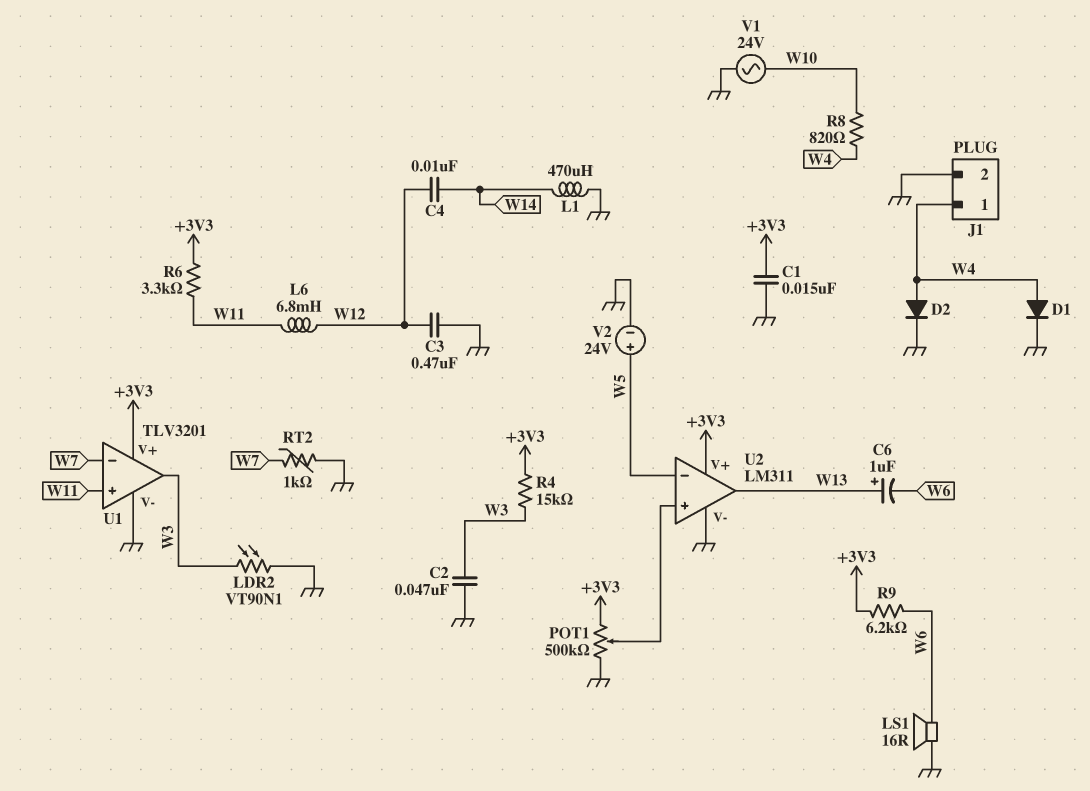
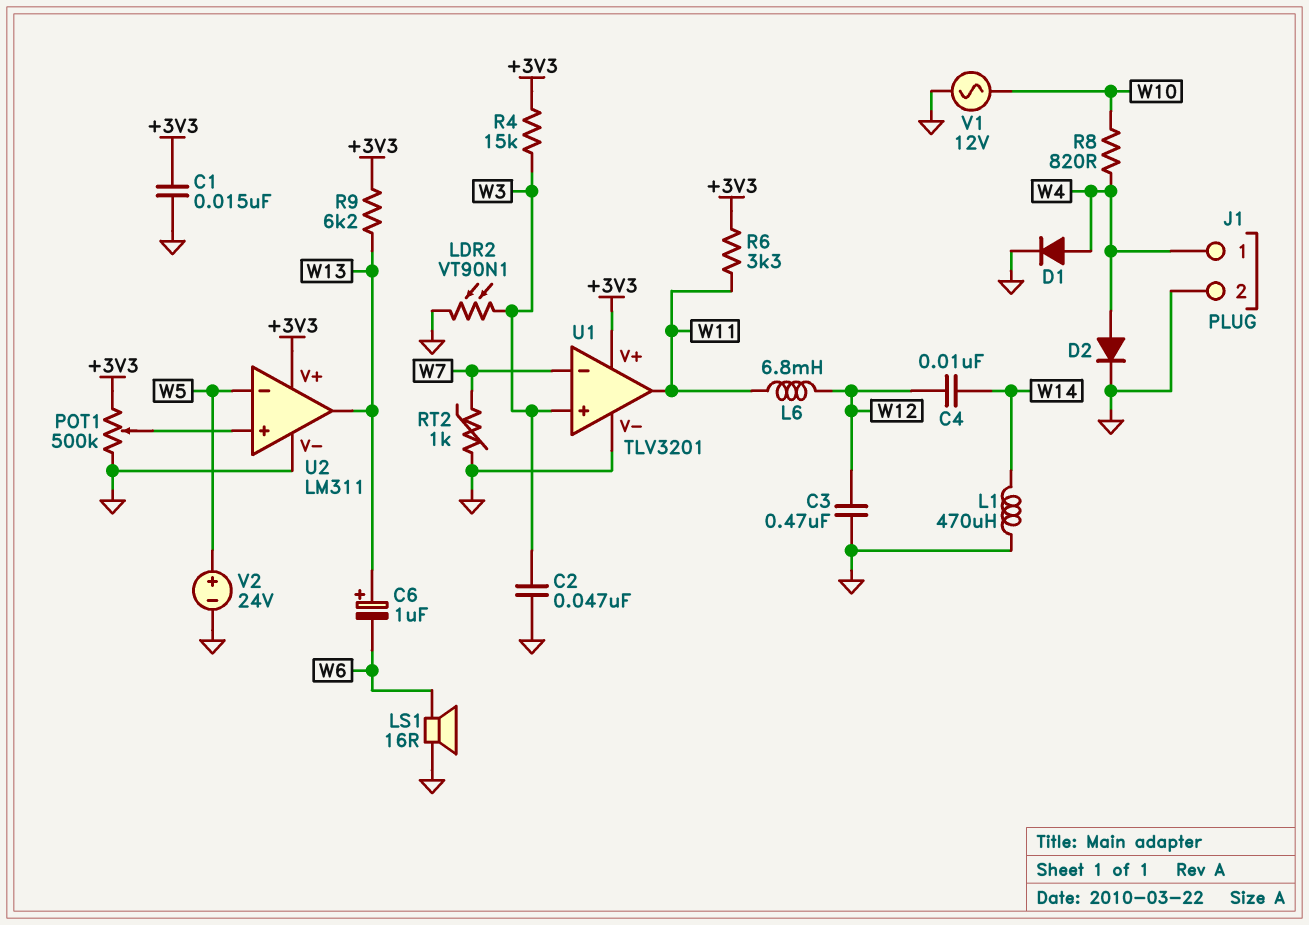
R9: 6.2k (+3V3, W6) -> 6.2k (+3V3, W13)
U1 pin in+: W11 -> W3
U1 pin out: W3 -> W11
V1: AC 24V (GND, W10) -> AC 12V (GND, W10)

